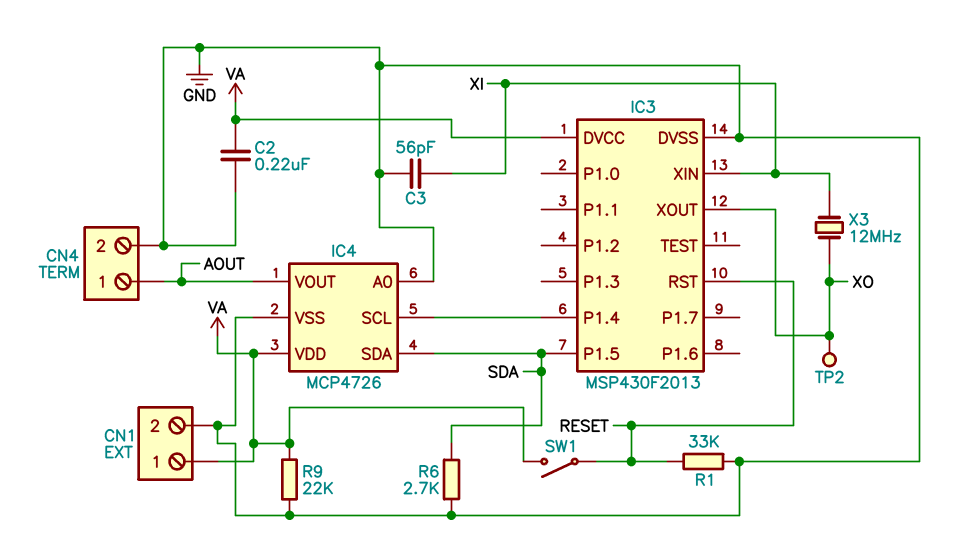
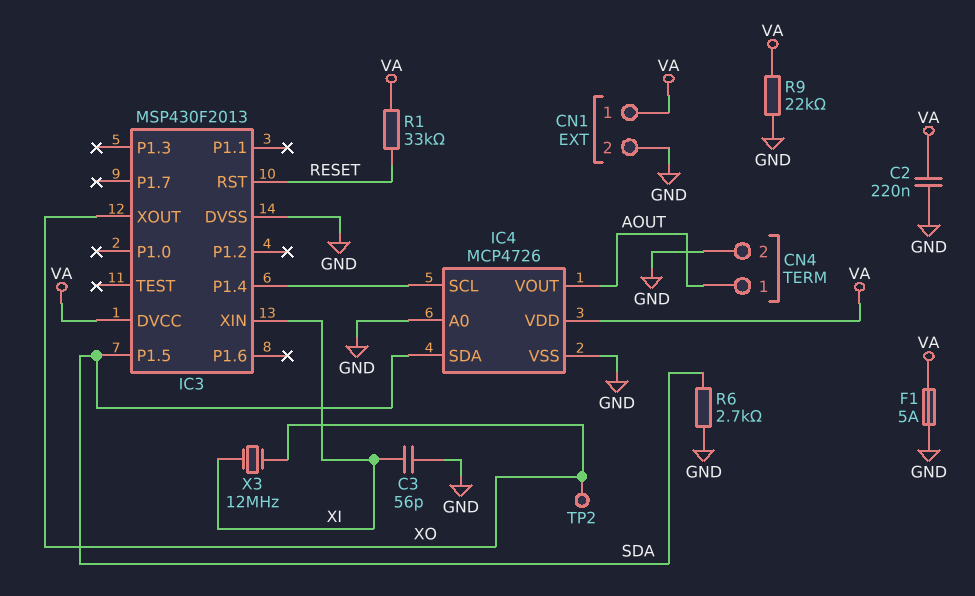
F1: none -> 5A (GND, VA)
R1: 33k (GND, RESET) -> 33k (RESET, VA)
SW1: switch (RESET, VA) -> none

